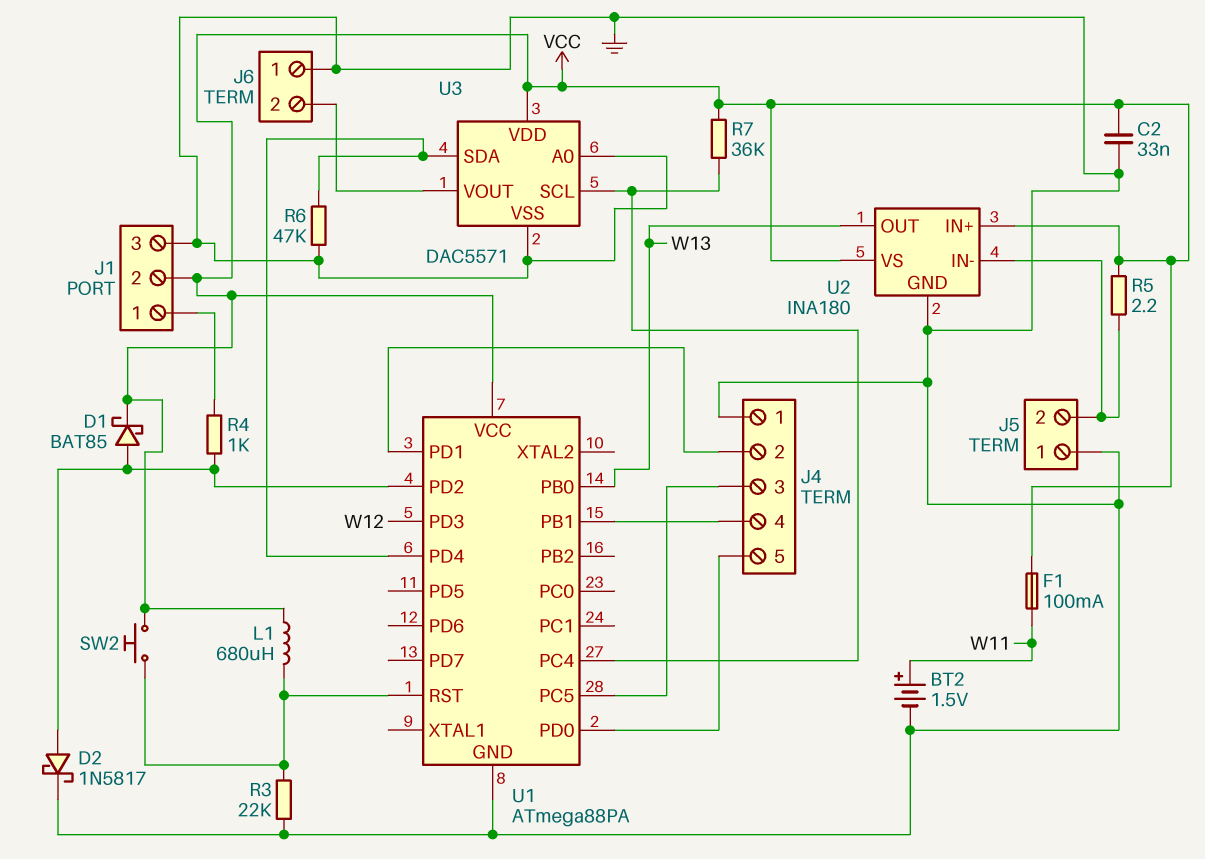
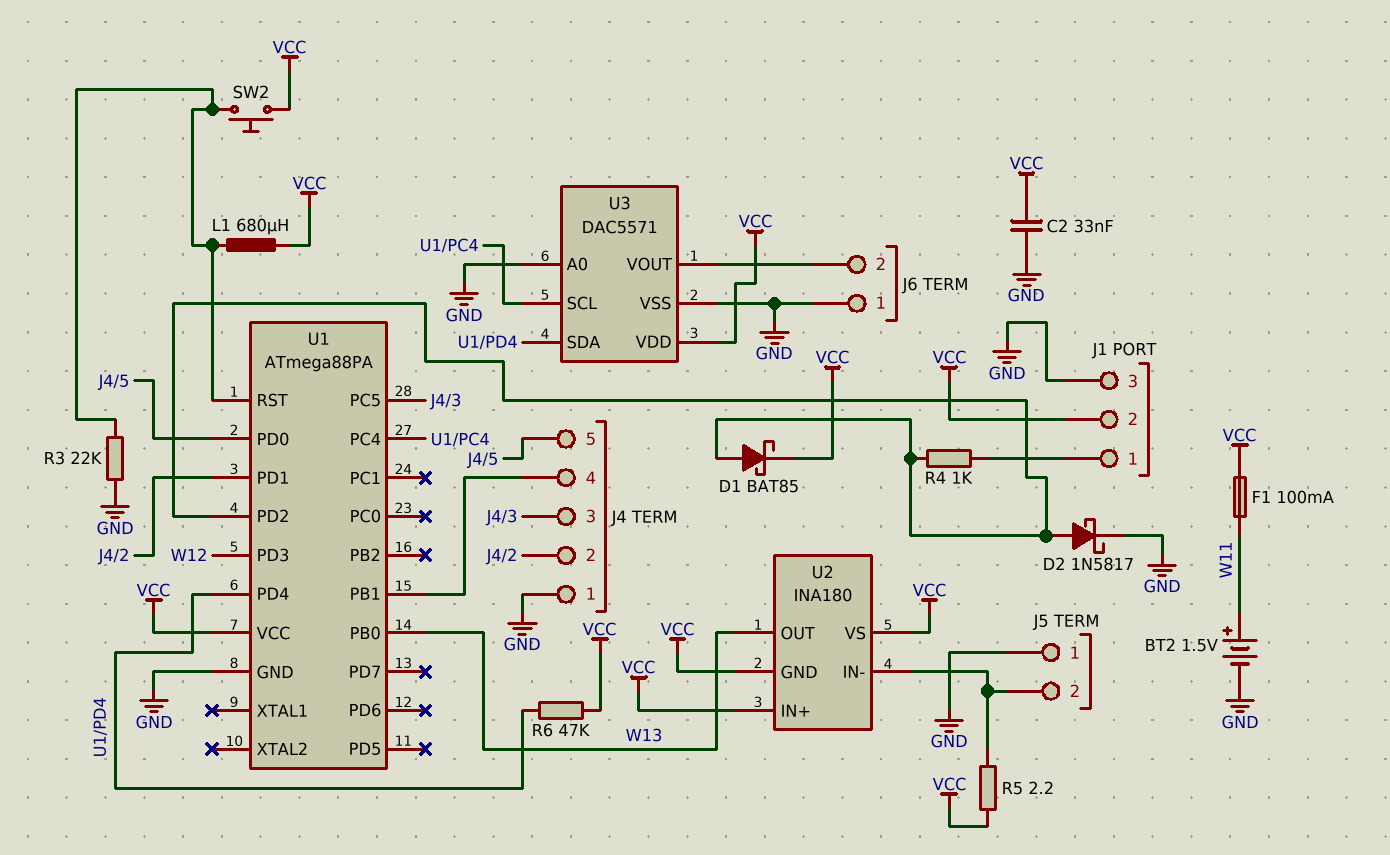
R6: 47k (GND, U1/PD4) -> 47k (U1/PD4, VCC)
R7: 36k (U1/PC4, VCC) -> none
U2 pin GND: GND -> VCC

